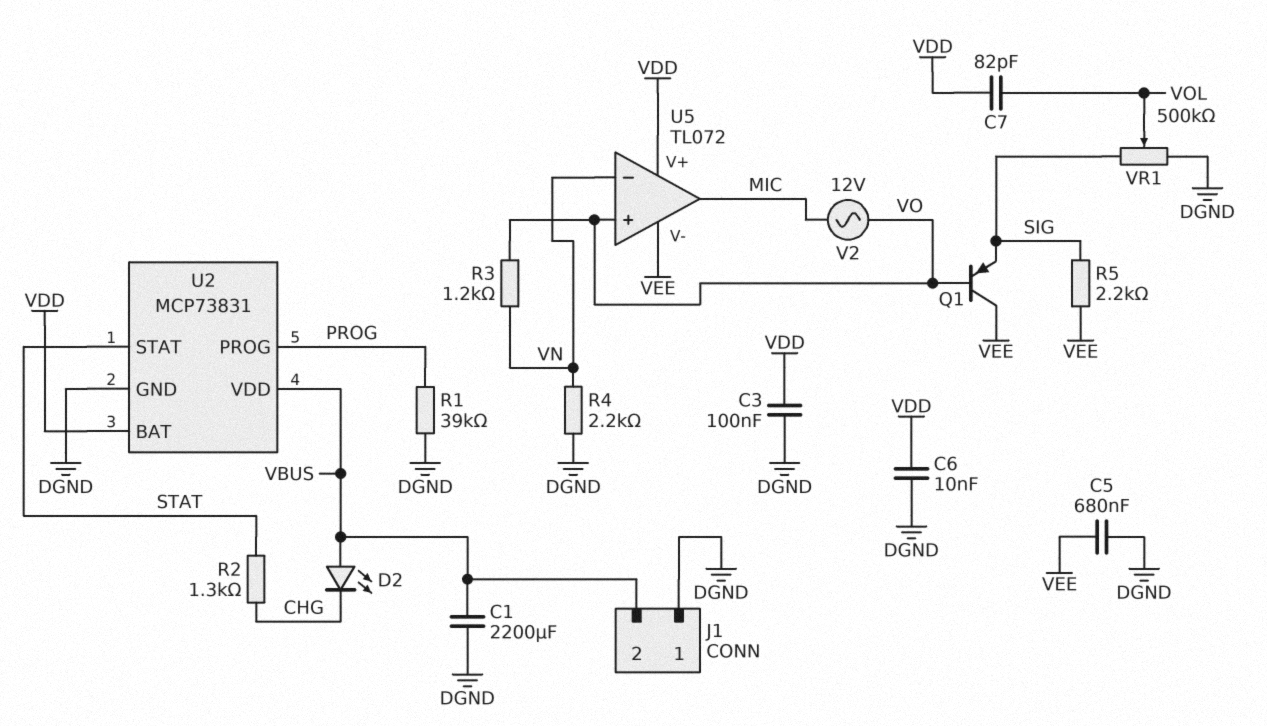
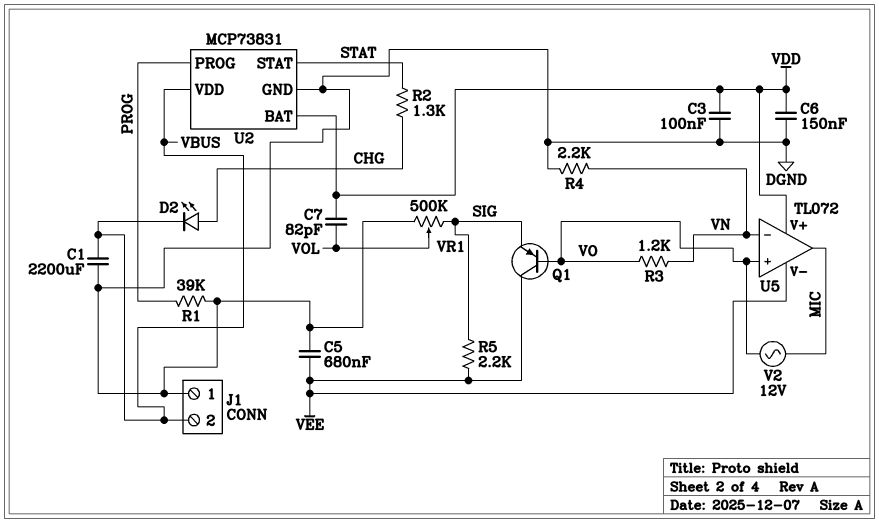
C6: 10nF (DGND, VDD) -> 150nF (DGND, VDD)
D2: LED (A VBUS, K CHG) -> LED (A CHG, K VBUS)

